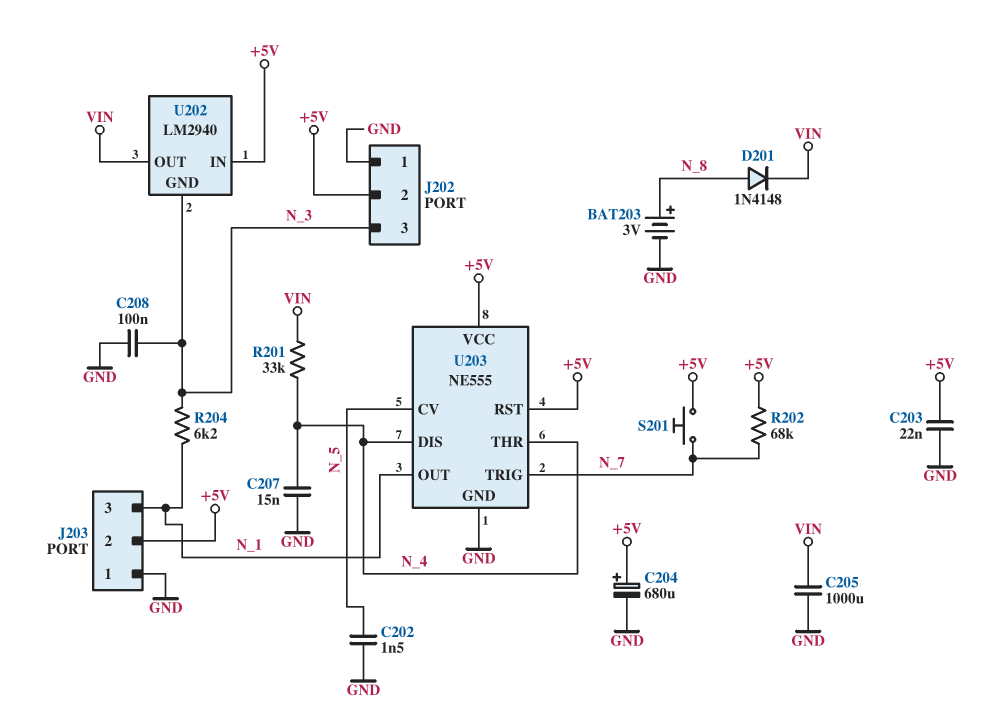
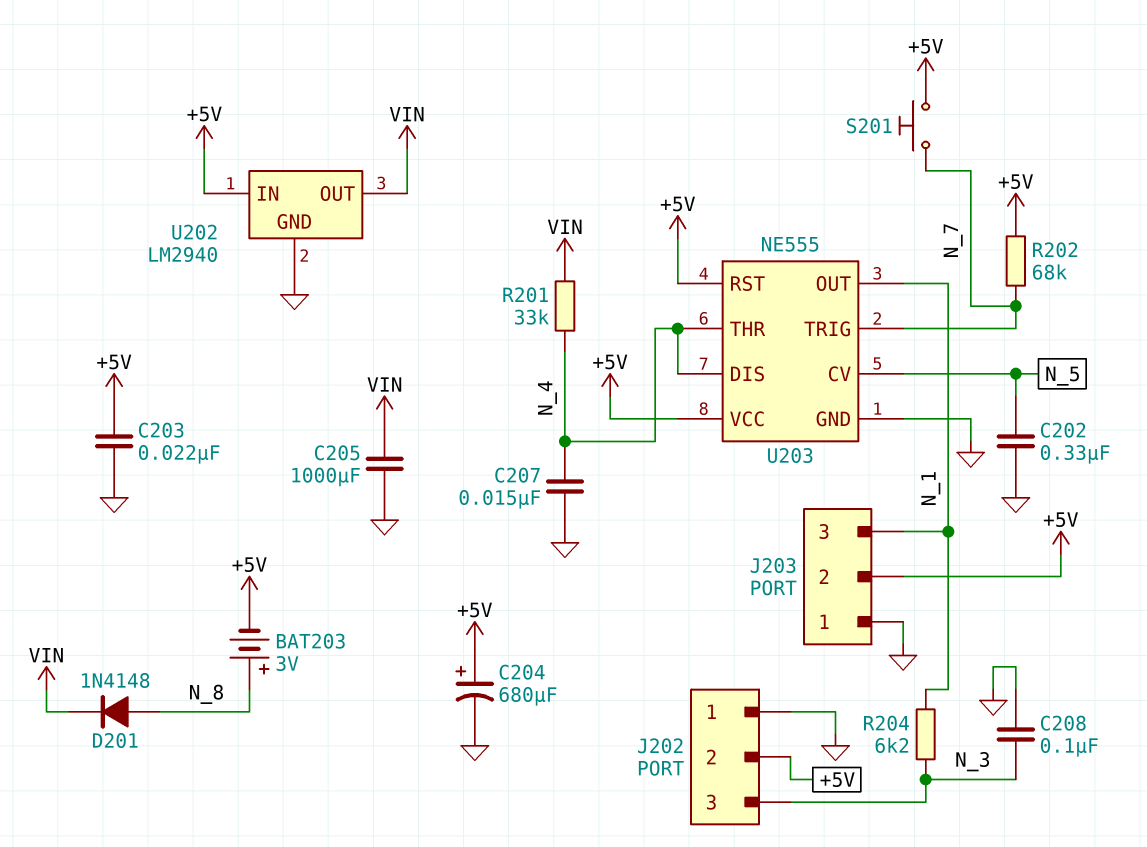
BAT203: 3V (plus N_8, minus GND) -> 3V (plus N_8, minus +5V)
C202: 1.5nF (GND, N_5) -> 330nF (GND, N_5)
U202 pin GND: N_3 -> GND

